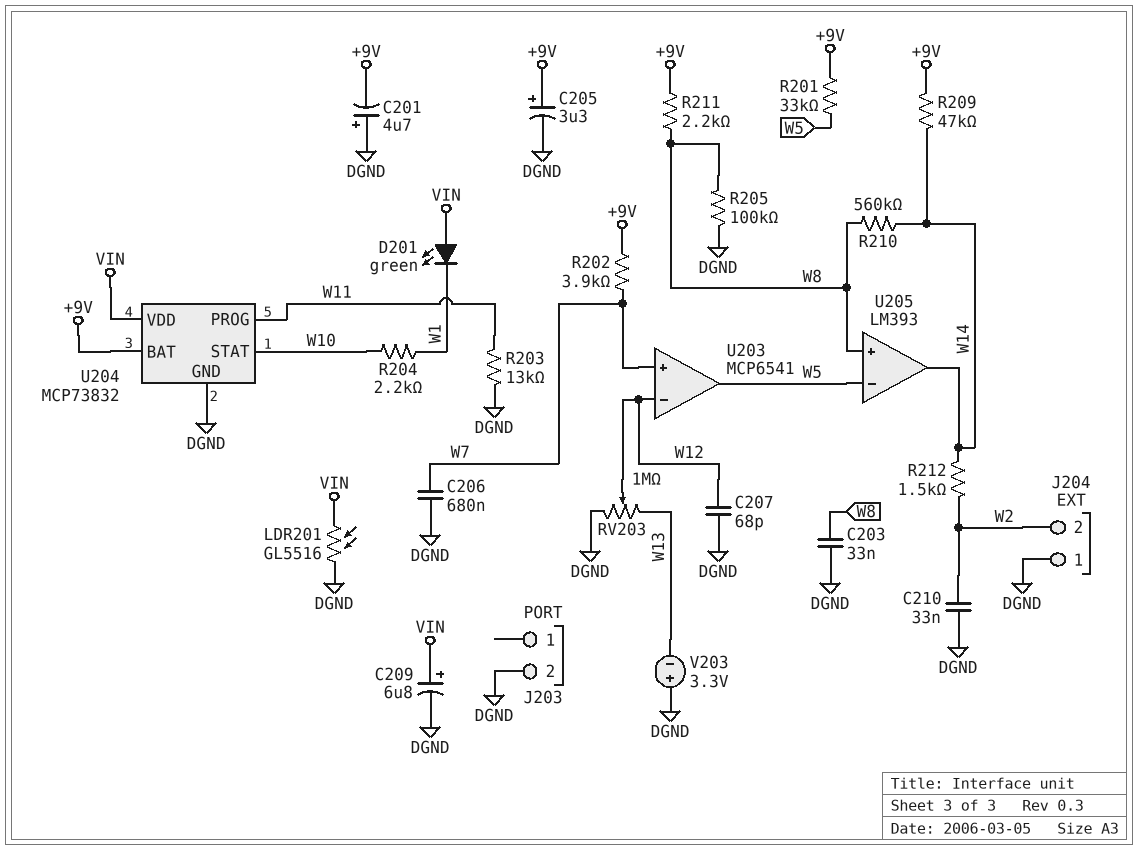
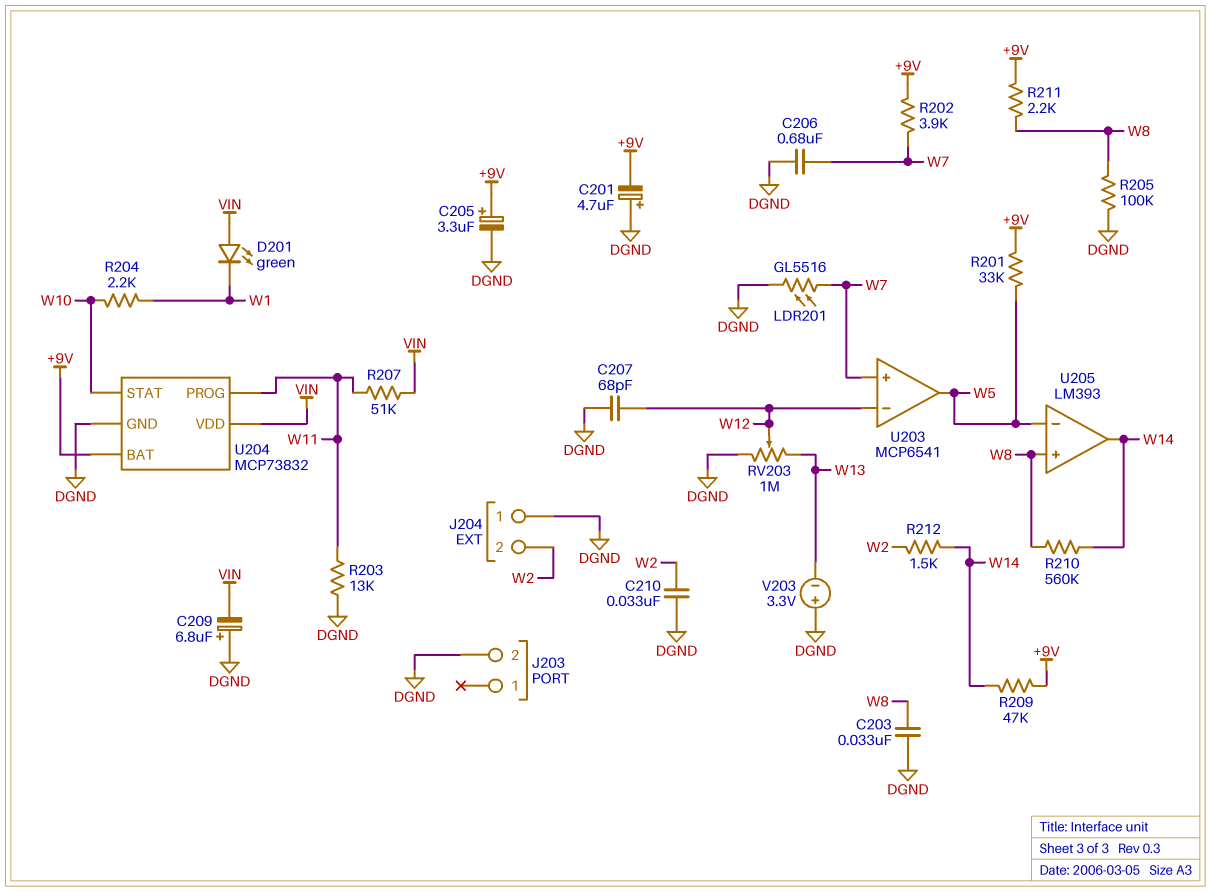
C209: 6.8uF (plus VIN, minus DGND) -> 6.8uF (plus DGND, minus VIN)
LDR201: GL5516 (DGND, VIN) -> GL5516 (DGND, W7)
R207: none -> 51k (VIN, W11)

